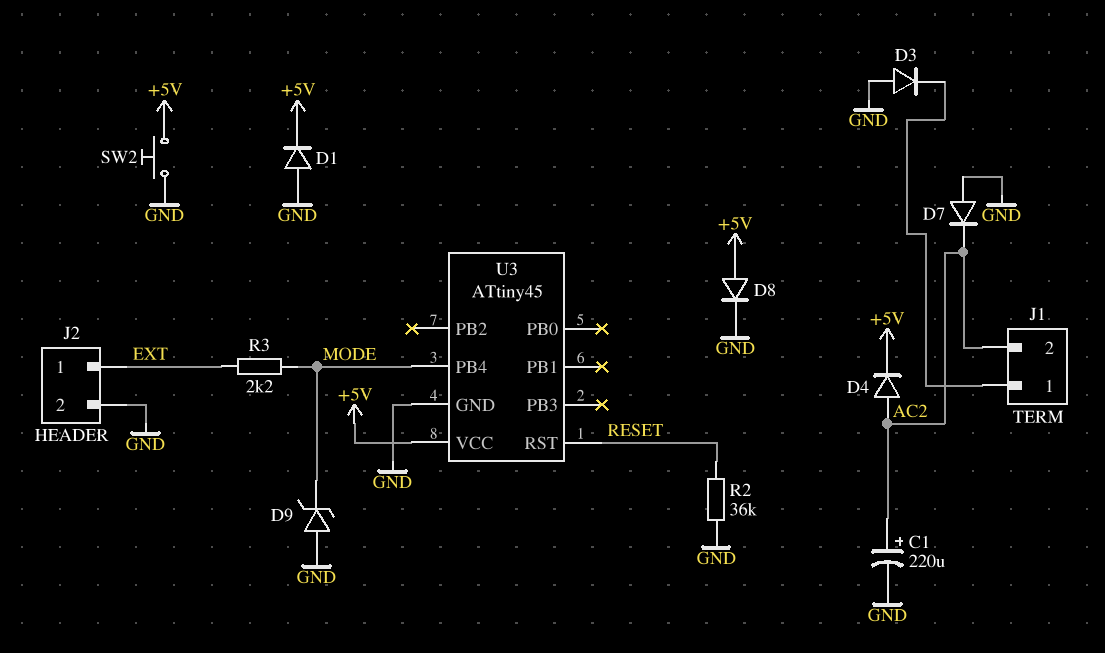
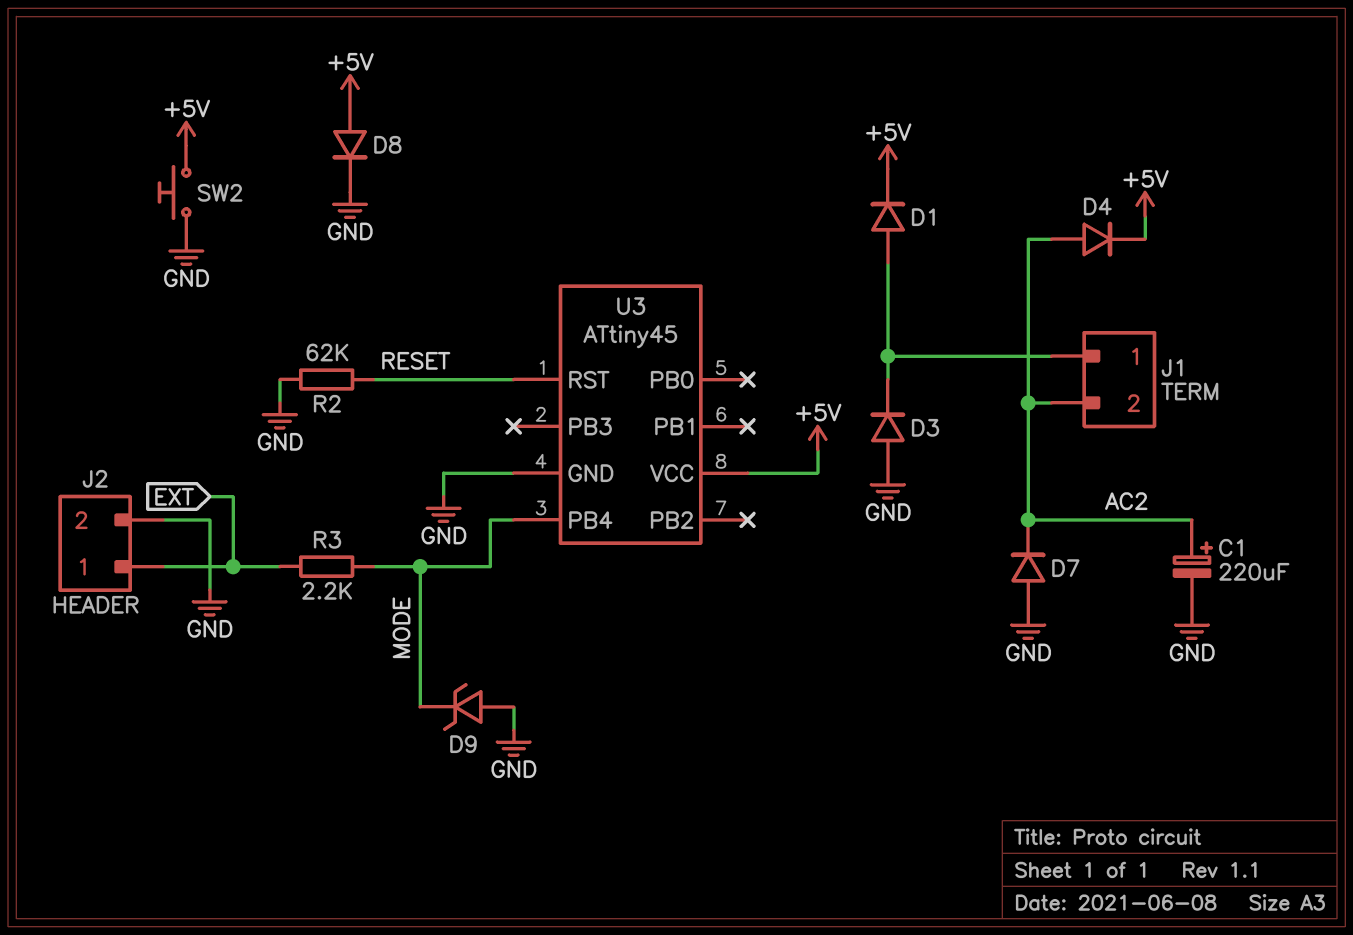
D1: diode (A GND, K +5V) -> diode (A J1/1, K +5V)
R2: 36k (GND, RESET) -> 62k (GND, RESET)

